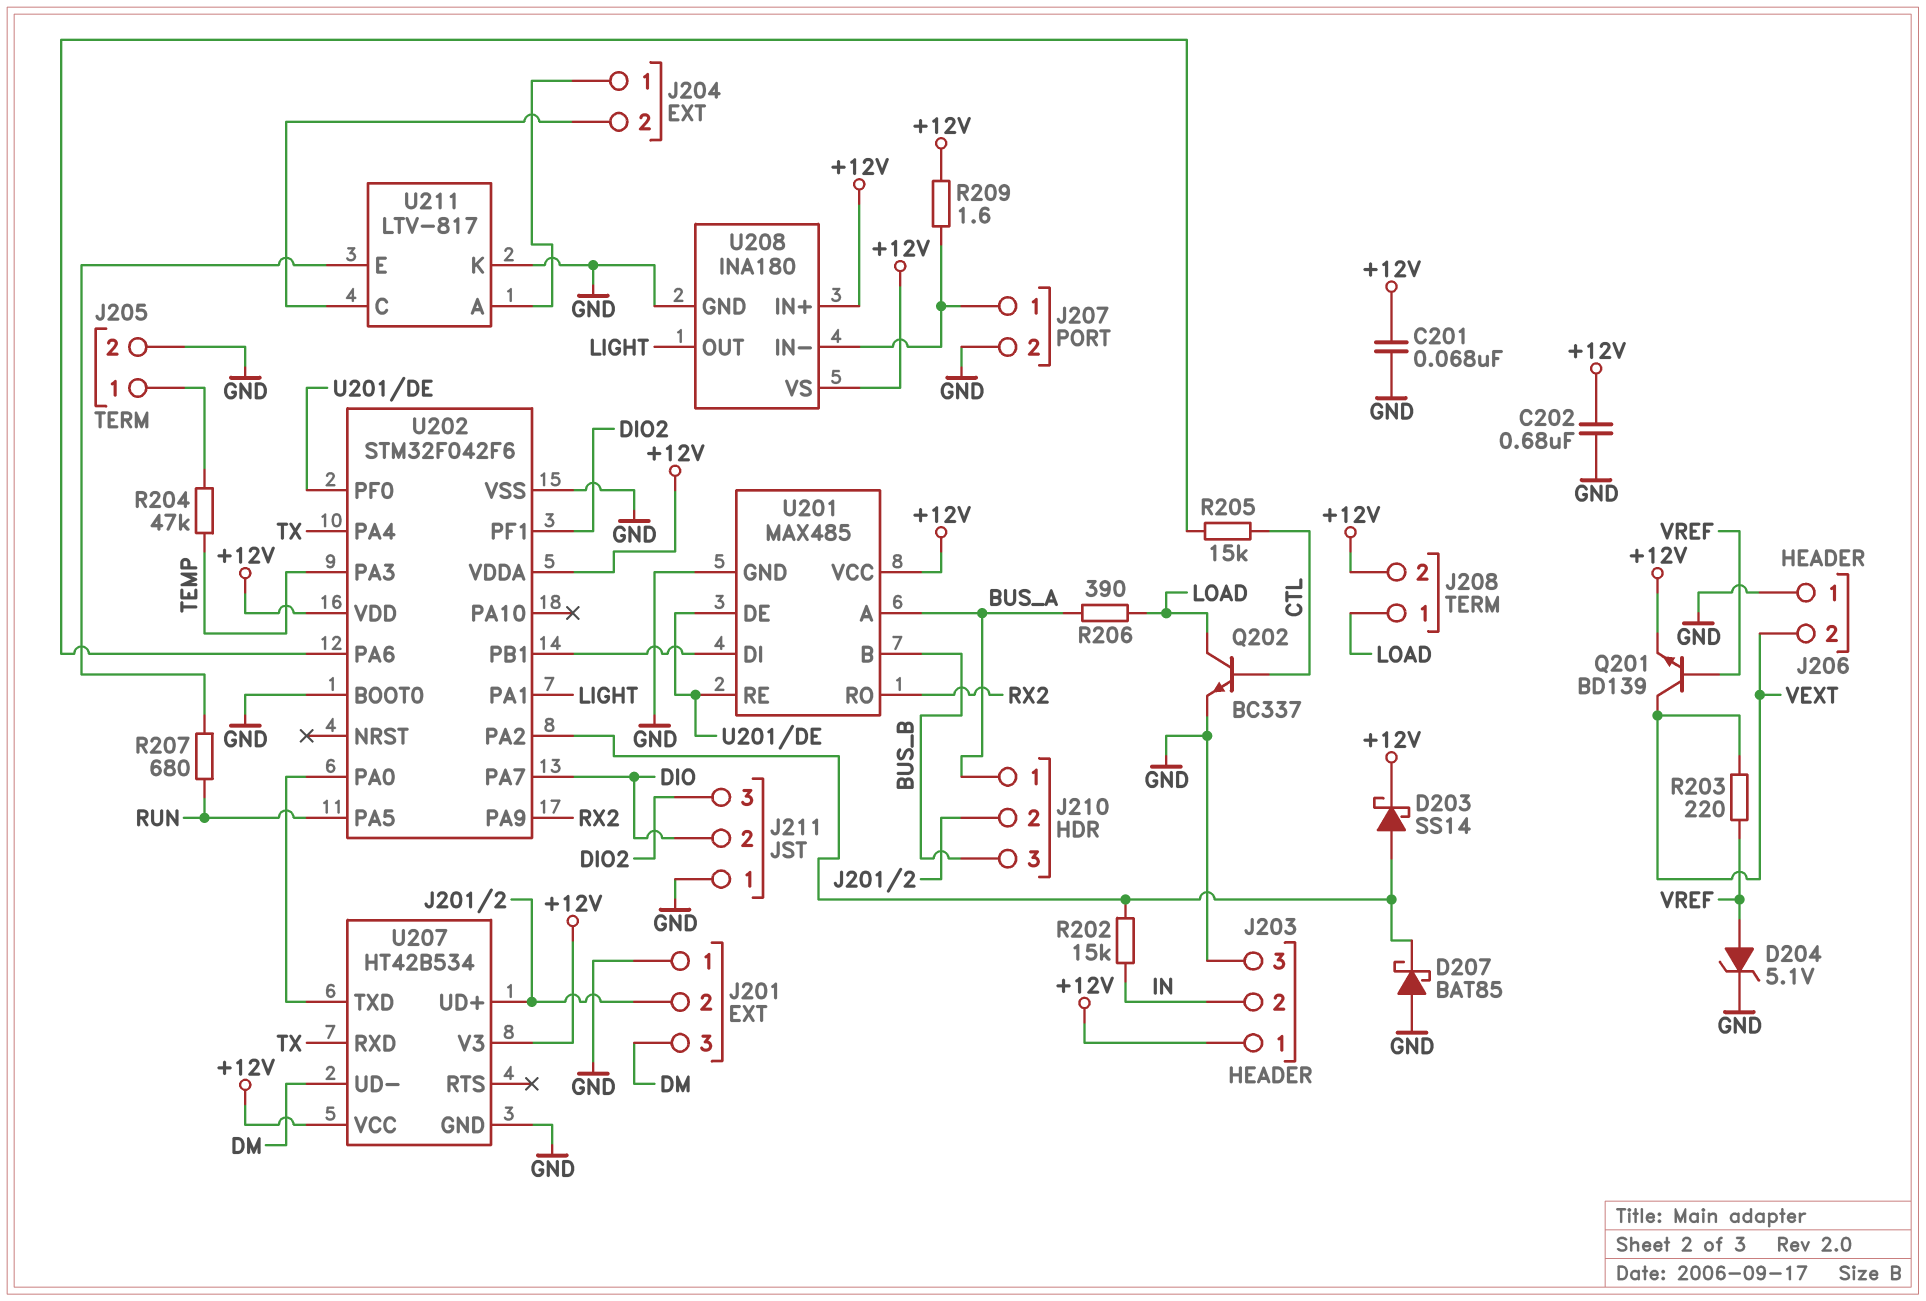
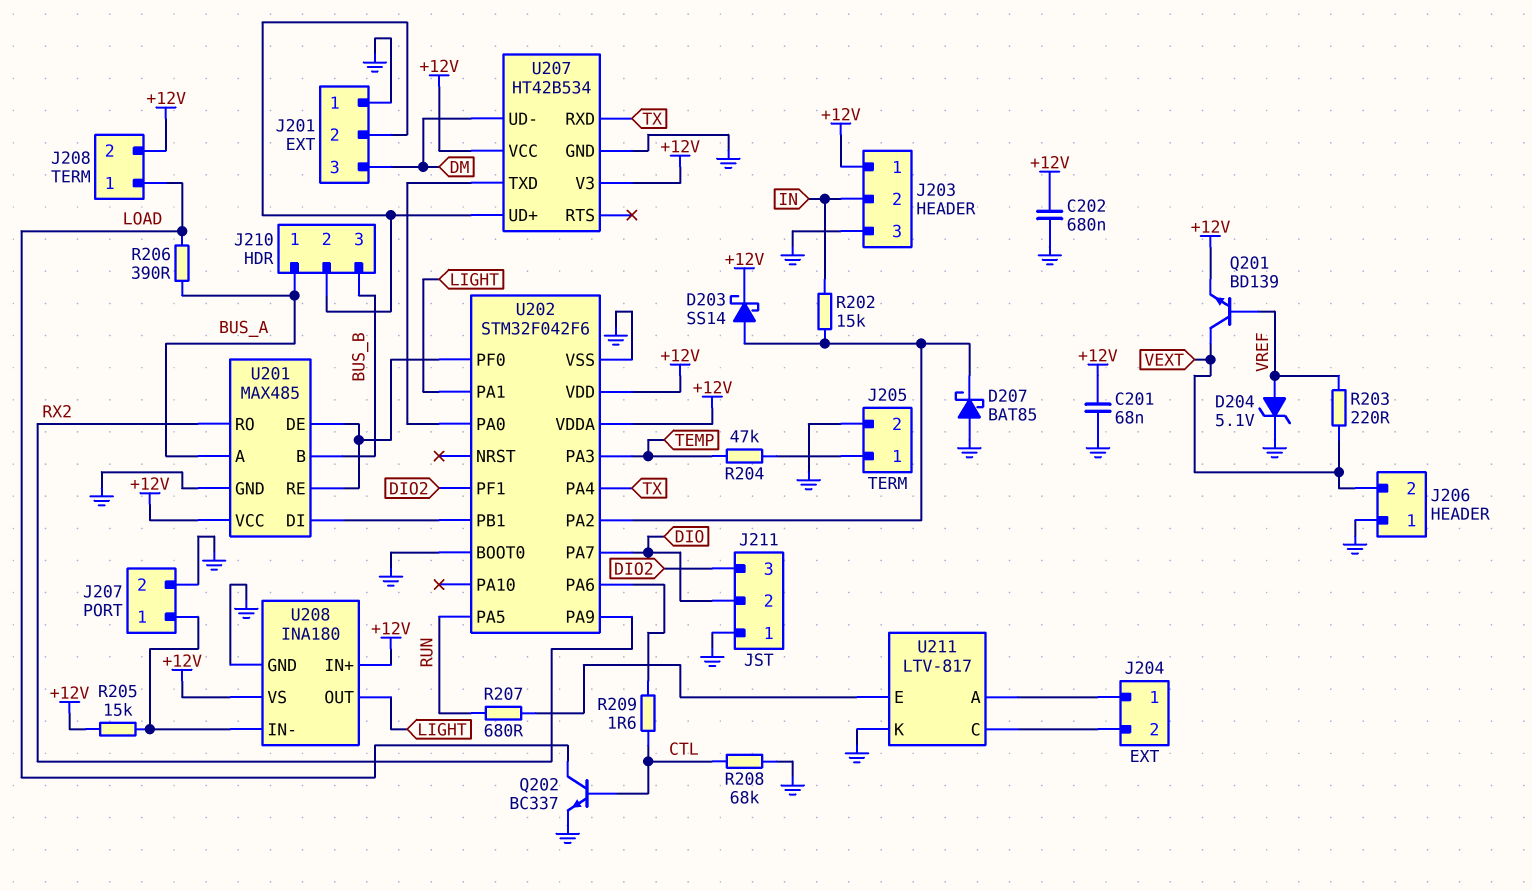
R205: 15k (CTL, U202/PA6) -> 15k (+12V, J207/1)
R208: none -> 68k (CTL, GND)
R209: 1.6 (+12V, J207/1) -> 1.6 (CTL, U202/PA6)

